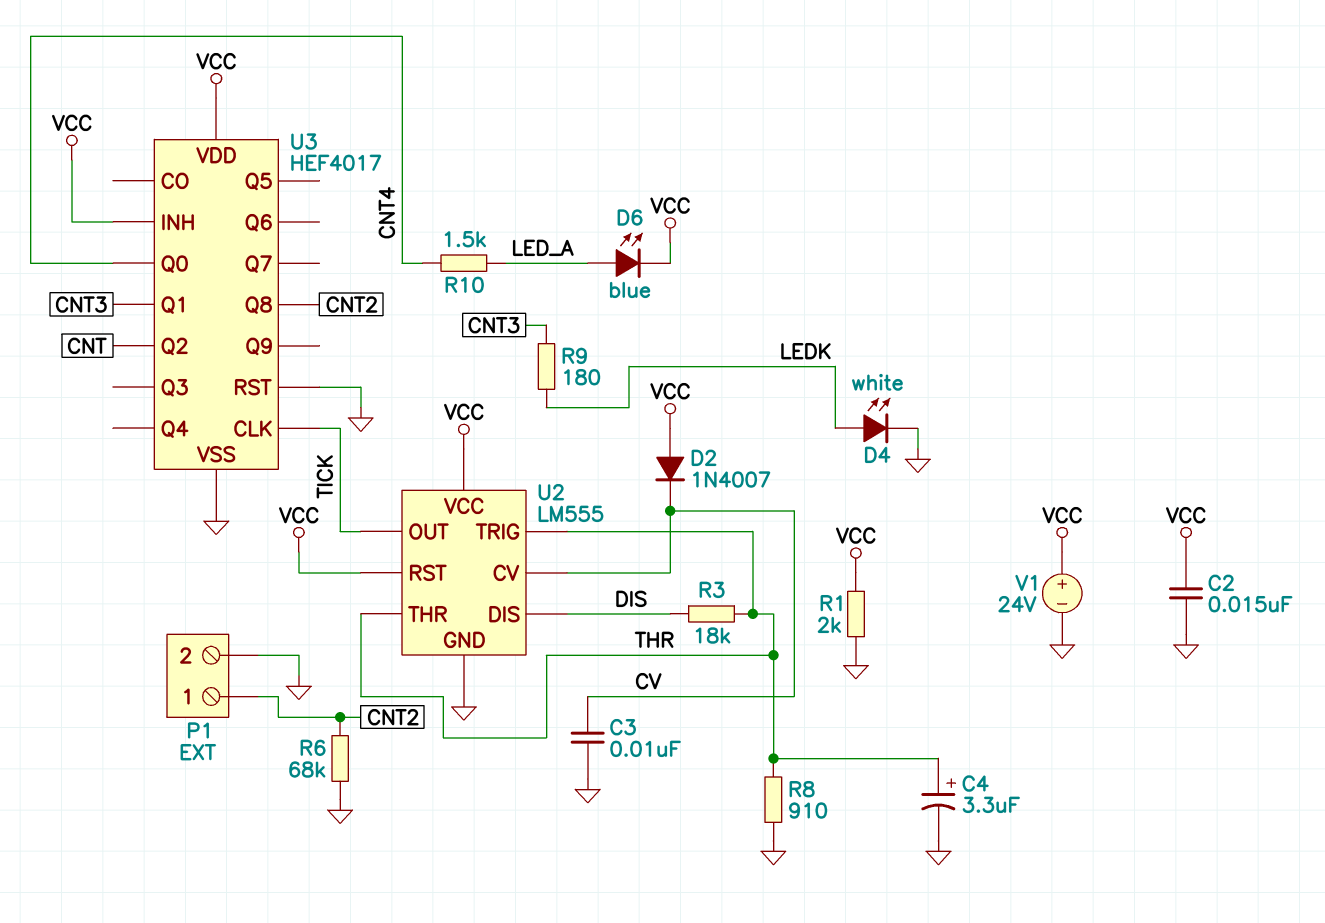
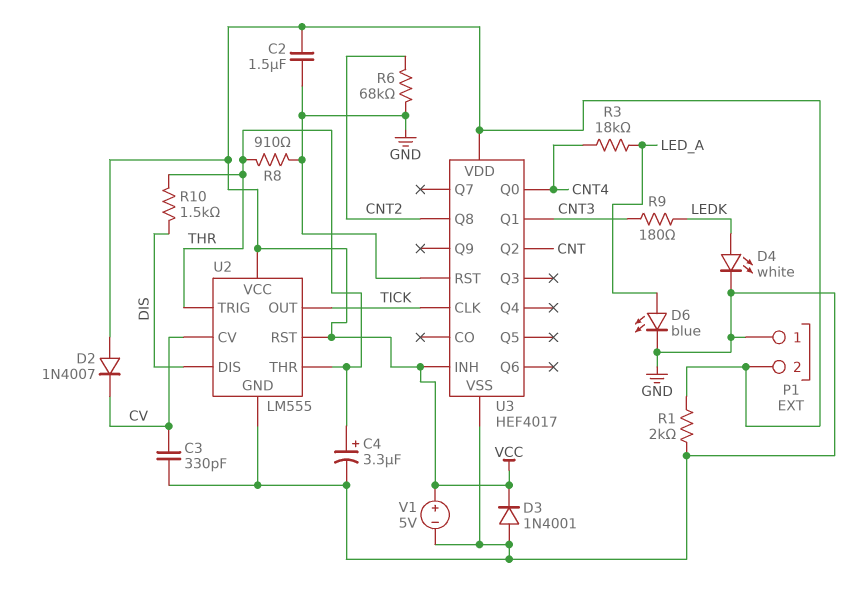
C2: 15nF (GND, VCC) -> 1.5uF (GND, VCC)
C3: 10nF (CV, GND) -> 330pF (CV, GND)
D3: none -> diode 1N4001 (A GND, K VCC)
D6: LED blue (A LED_A, K VCC) -> LED blue (A LED_A, K GND)
P1 pin 1: CNT2 -> GND
P1 pin 2: GND -> VCC
R3: 18k (DIS, THR) -> 18k (CNT4, LED_A)
R10: 1.5k (CNT4, LED_A) -> 1.5k (DIS, THR)
V1: 24V (plus VCC, minus GND) -> 5V (plus VCC, minus GND)

